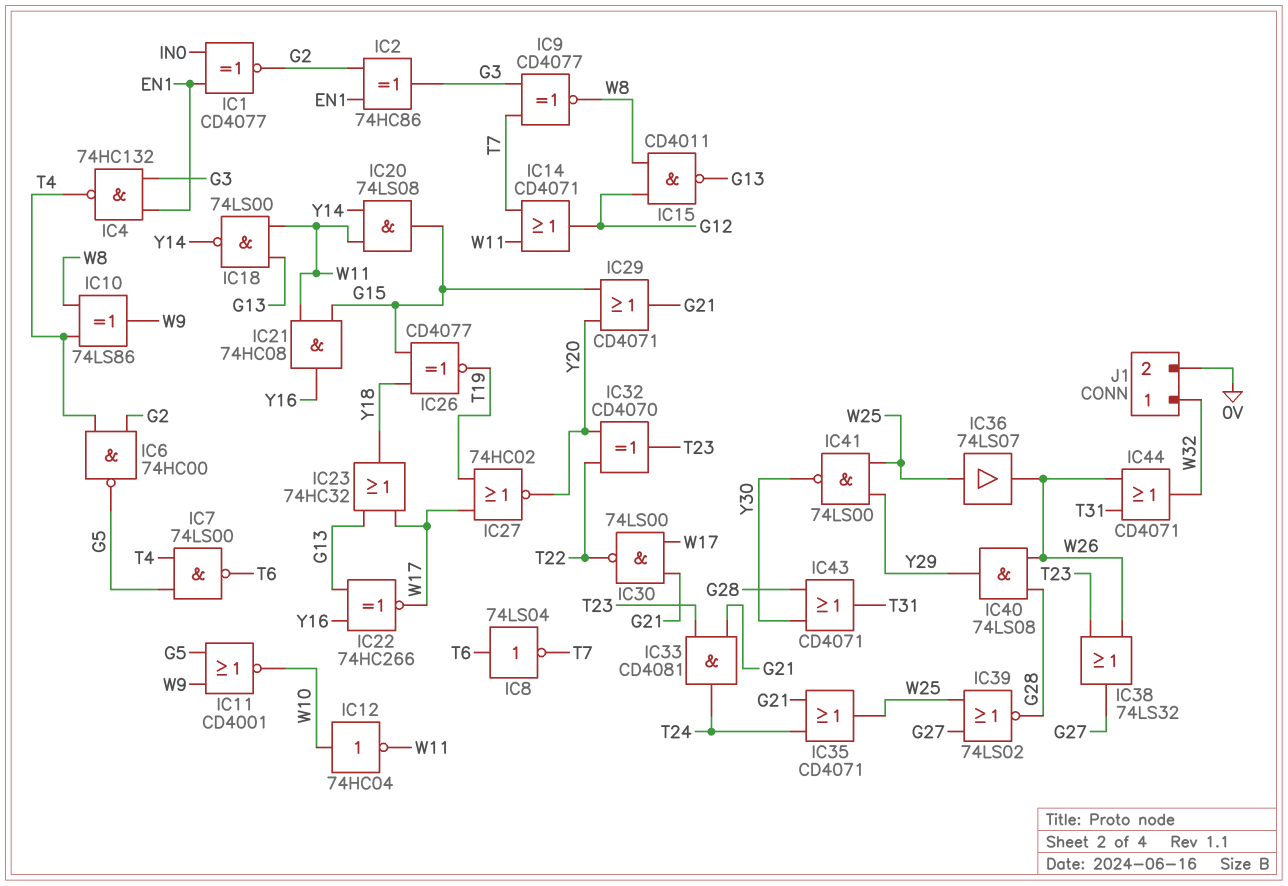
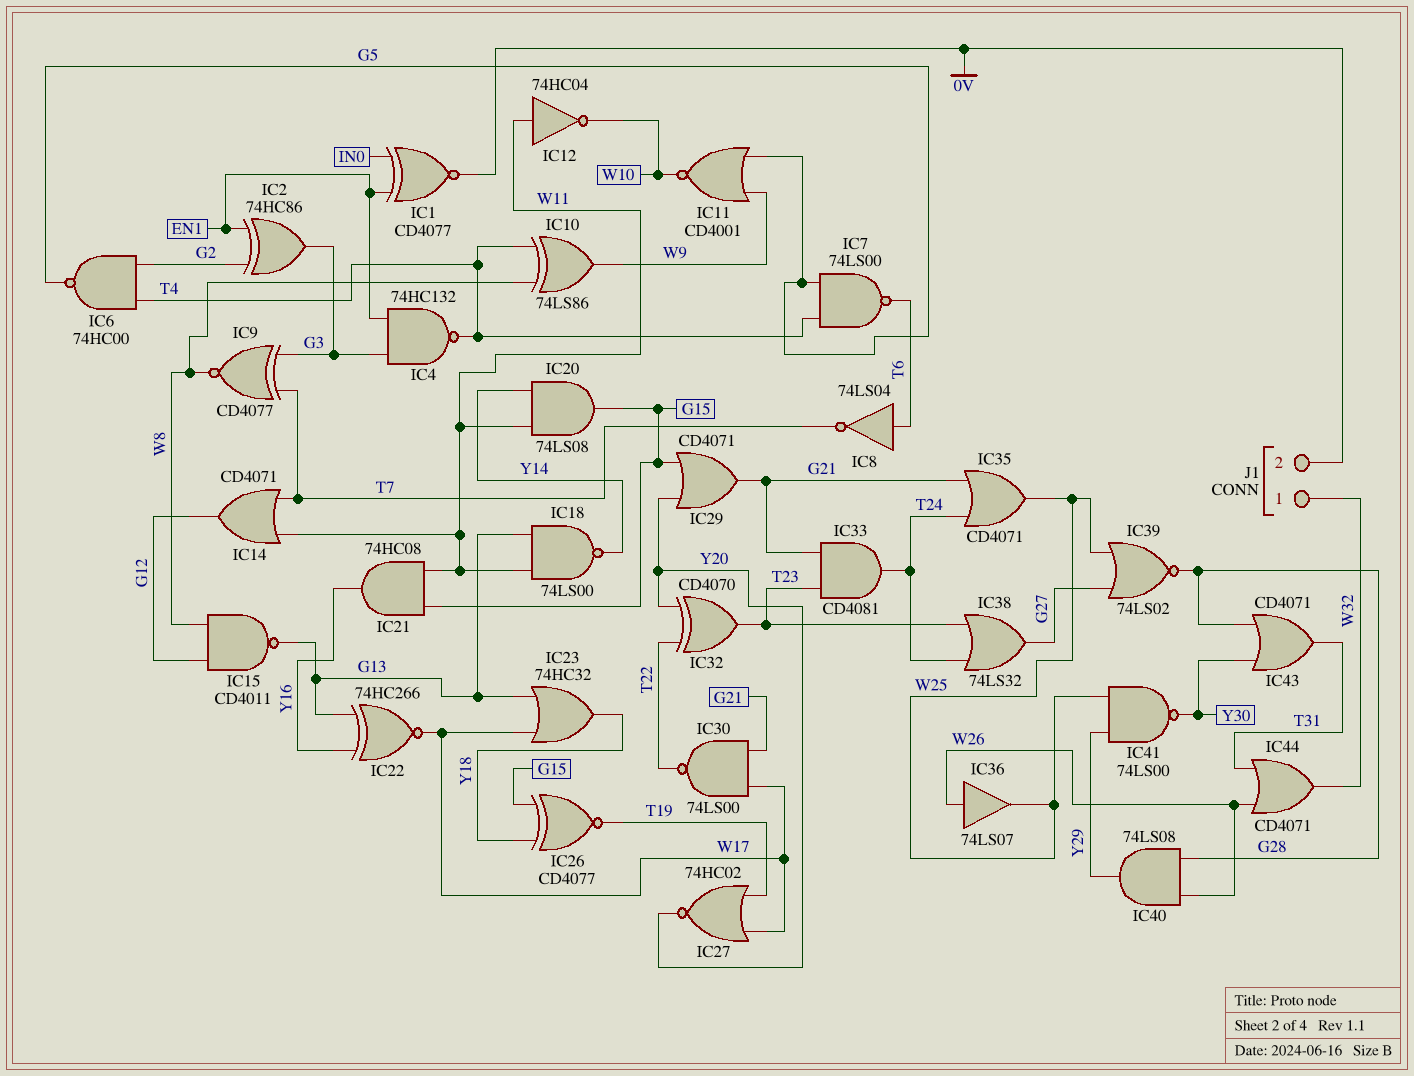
IC1: XNOR CD4077 (in EN1, in IN0, out G2) -> XNOR CD4077 (in EN1, in IN0, out 0V)
IC12: NOT 74HC04 (in W10, out W11) -> NOT 74HC04 (in W11, out W10)
IC36: buffer 74LS07 (in W25, out W26) -> buffer 74LS07 (in W26, out W25)
IC38: OR 74LS32 (in T23, in W26, out G27) -> OR 74LS32 (in T23, in T24, out G27)

